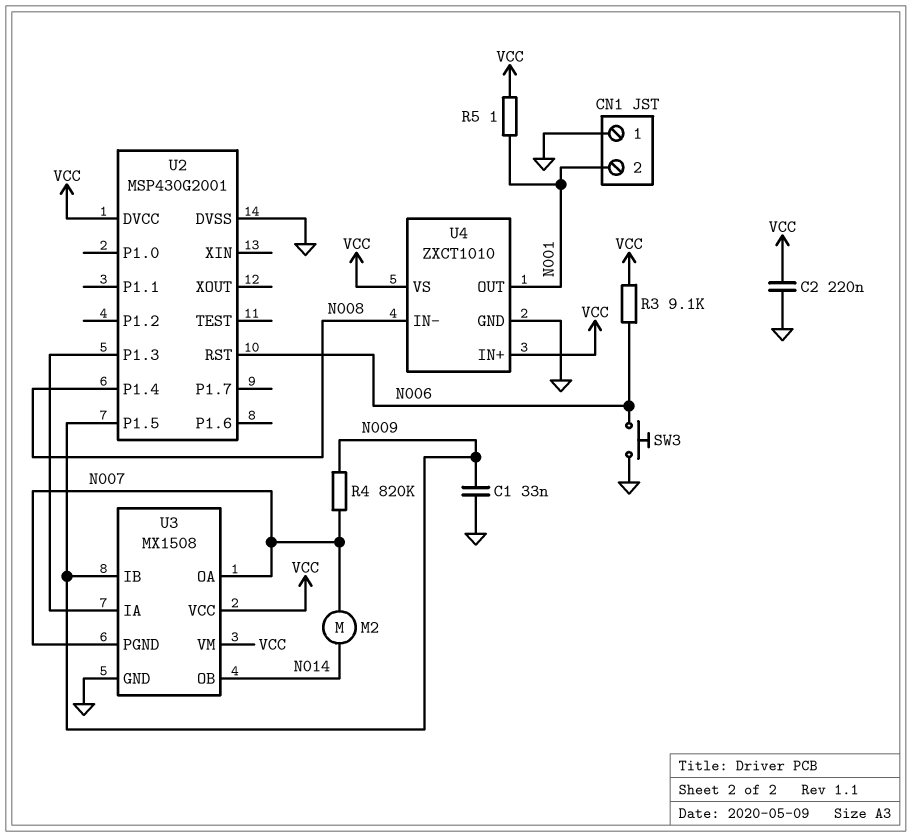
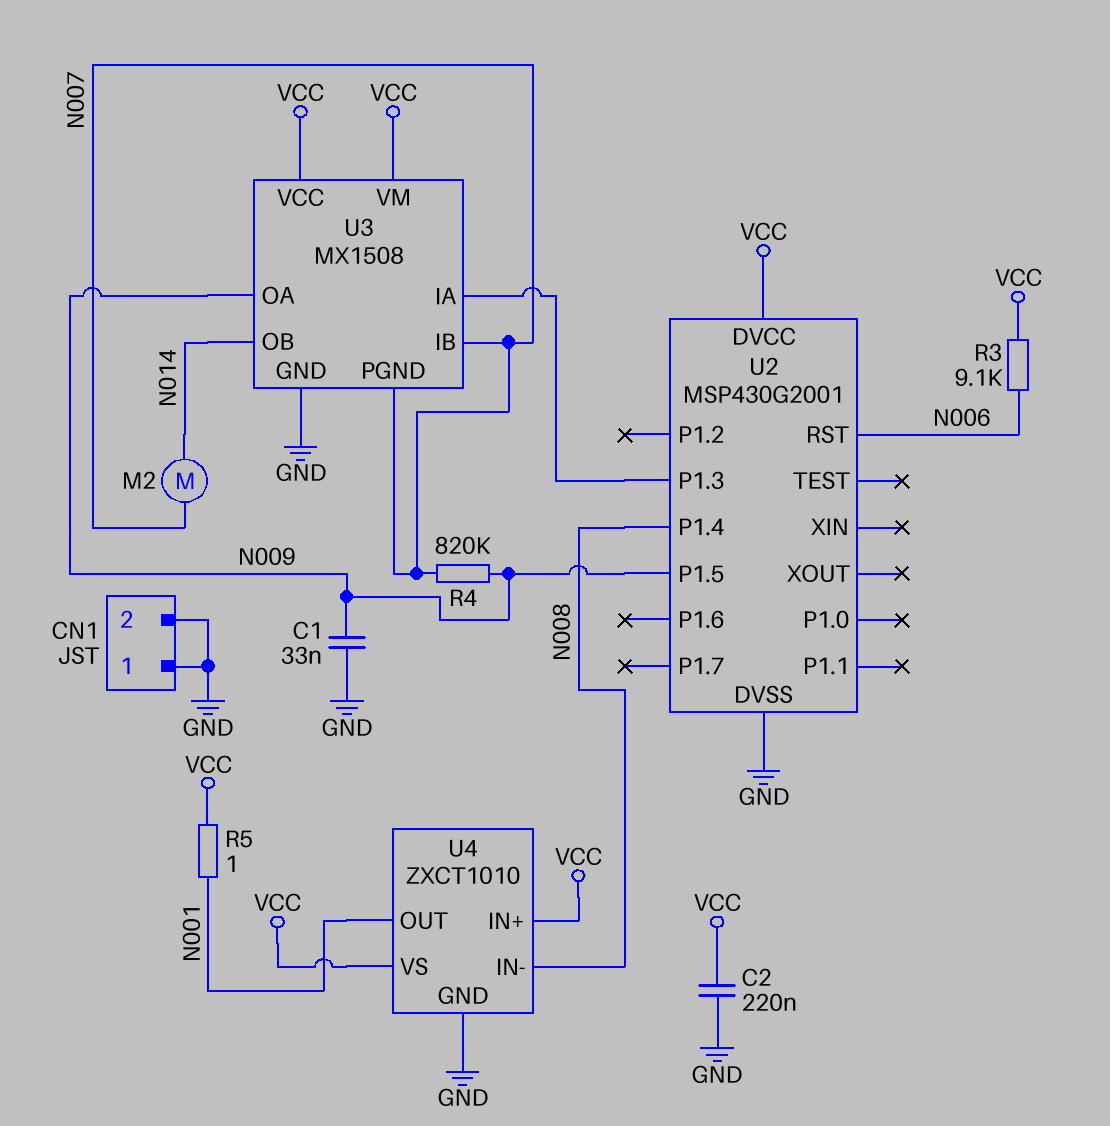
CN1 pin 2: N001 -> GND
SW3: button (GND, N006) -> none
U3 pin IB: N009 -> N007
U3 pin OA: N007 -> N009

